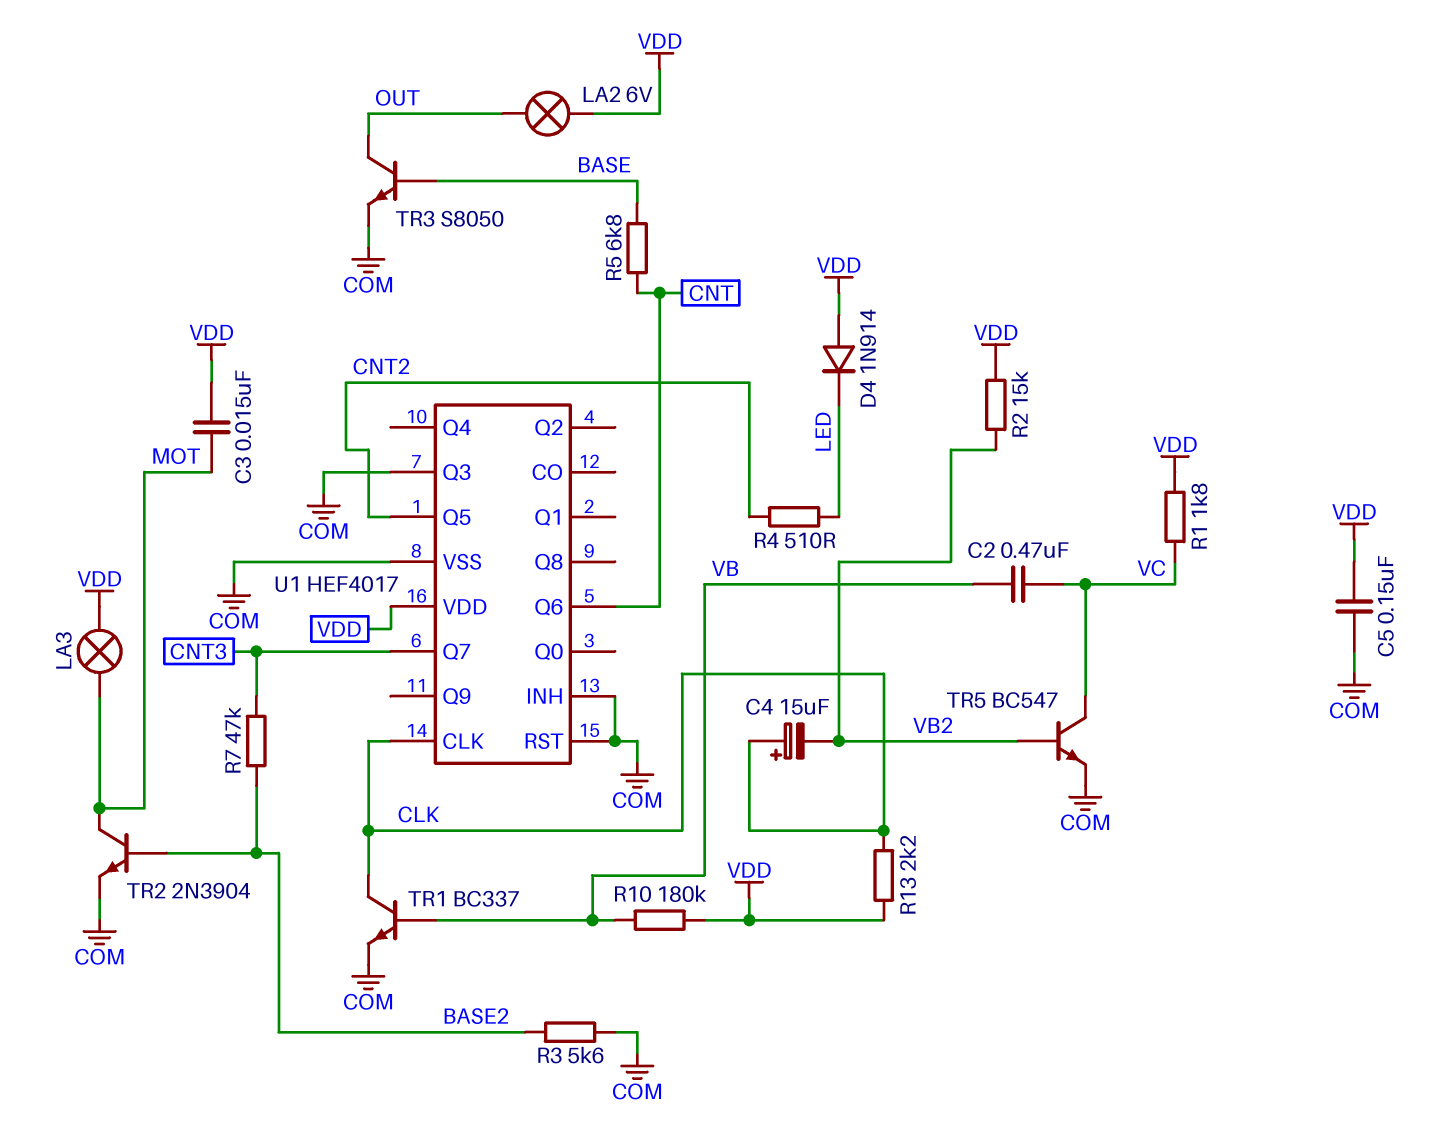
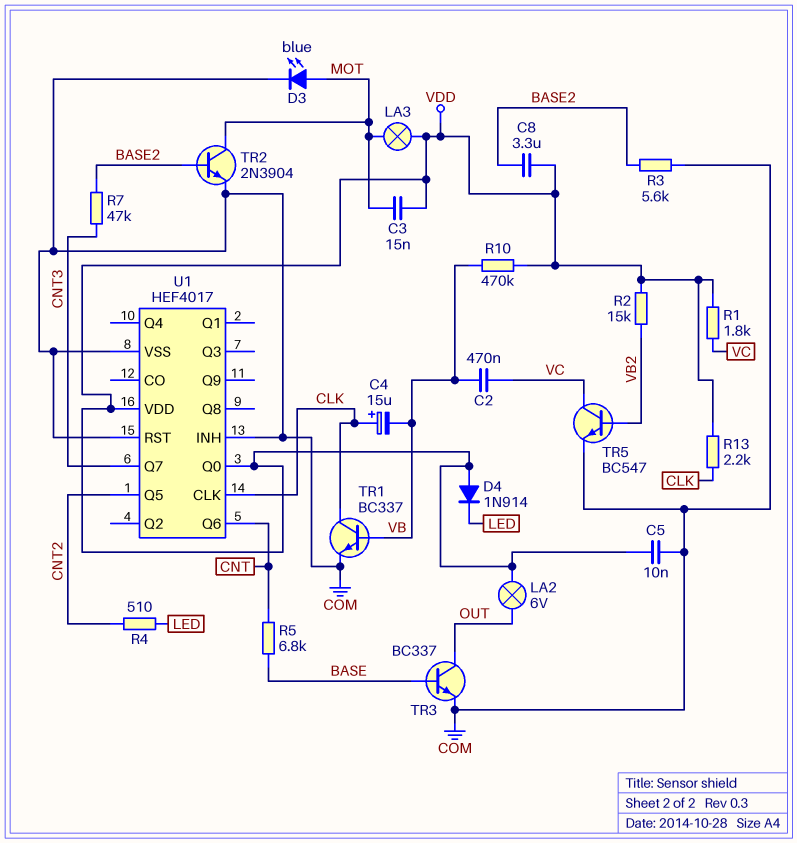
C4: 15uF (plus CLK, minus VB2) -> 15uF (plus CLK, minus VB)
C5: 150nF (COM, VDD) -> 10nF (COM, VDD)
C8: none -> 3.3uF (BASE2, VDD)
D3: none -> LED blue (A MOT, K COM)
R10: 180k (VB, VDD) -> 470k (VB, VDD)
TR3: NPN S8050 (B BASE, C OUT, E COM) -> NPN BC337 (B BASE, C OUT, E COM)
U1 pin Q0: none -> VDD
U1 pin Q3: COM -> none

